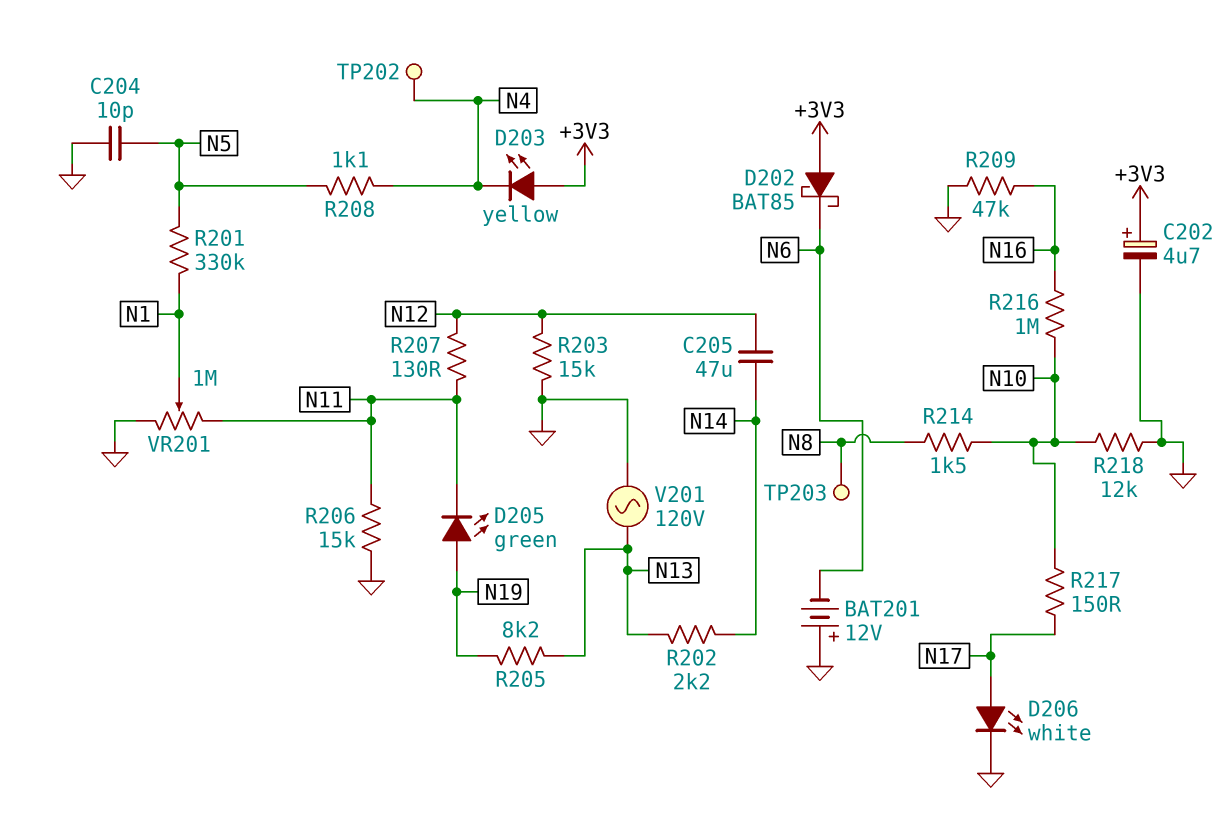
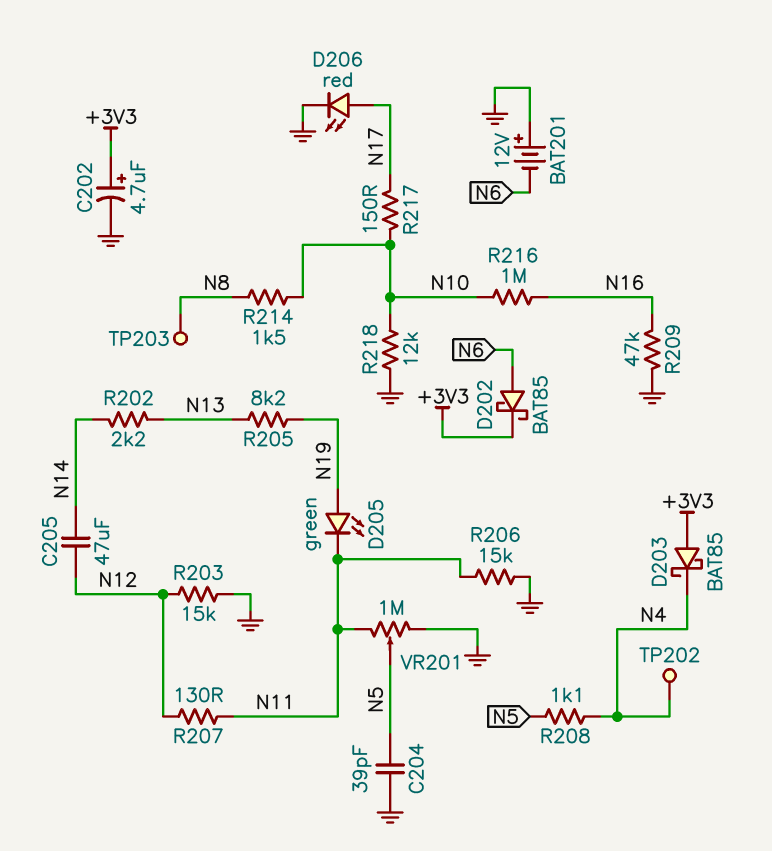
C204: 10pF (GND, N5) -> 39pF (GND, N5)
D202: schottky BAT85 (A +3V3, K N6) -> schottky BAT85 (A N6, K +3V3)
D203: LED yellow (A +3V3, K N4) -> schottky BAT85 (A +3V3, K N4)
D206: LED white (A N17, K GND) -> LED red (A N17, K GND)
R201: 330k (N1, N5) -> none
V201: AC 120V (GND, N13) -> none
VR201: 1M (GND, N11, wiper N1) -> 1M (GND, N11, wiper N5)

